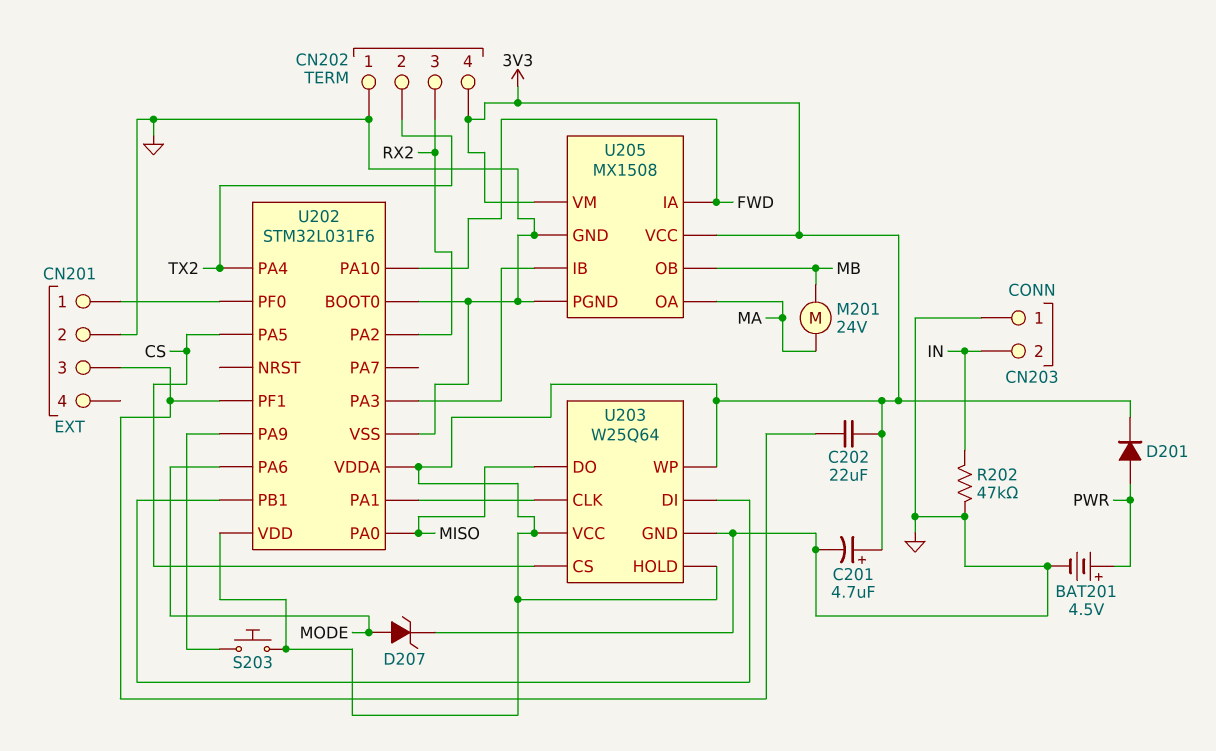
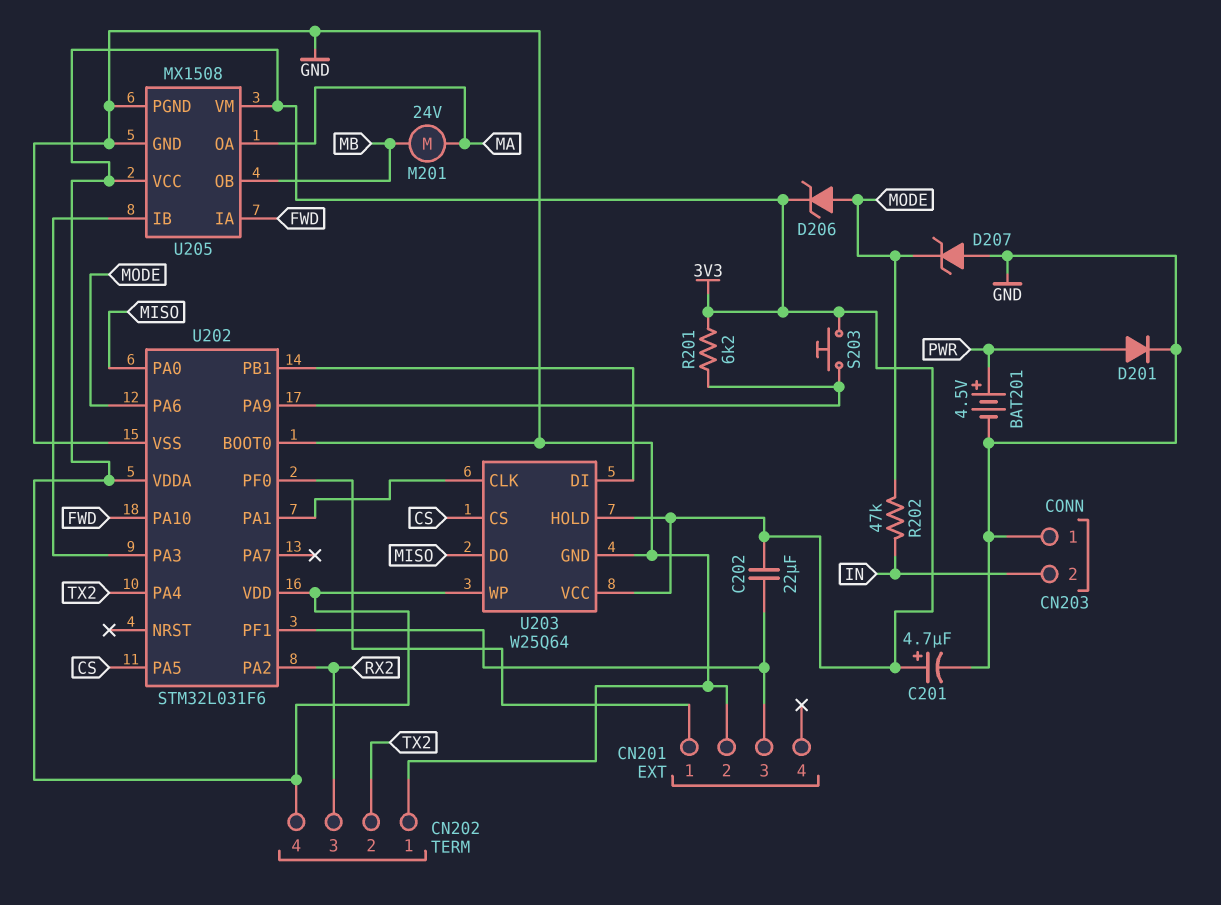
D201: diode (A PWR, K 3V3) -> diode (A PWR, K GND)
D206: none -> zener (A MODE, K 3V3)
D207: zener (A MODE, K GND) -> zener (A GND, K MODE)
R201: none -> 6.2k (3V3, U202/PA9)
R202: 47k (GND, IN) -> 47k (IN, MODE)

